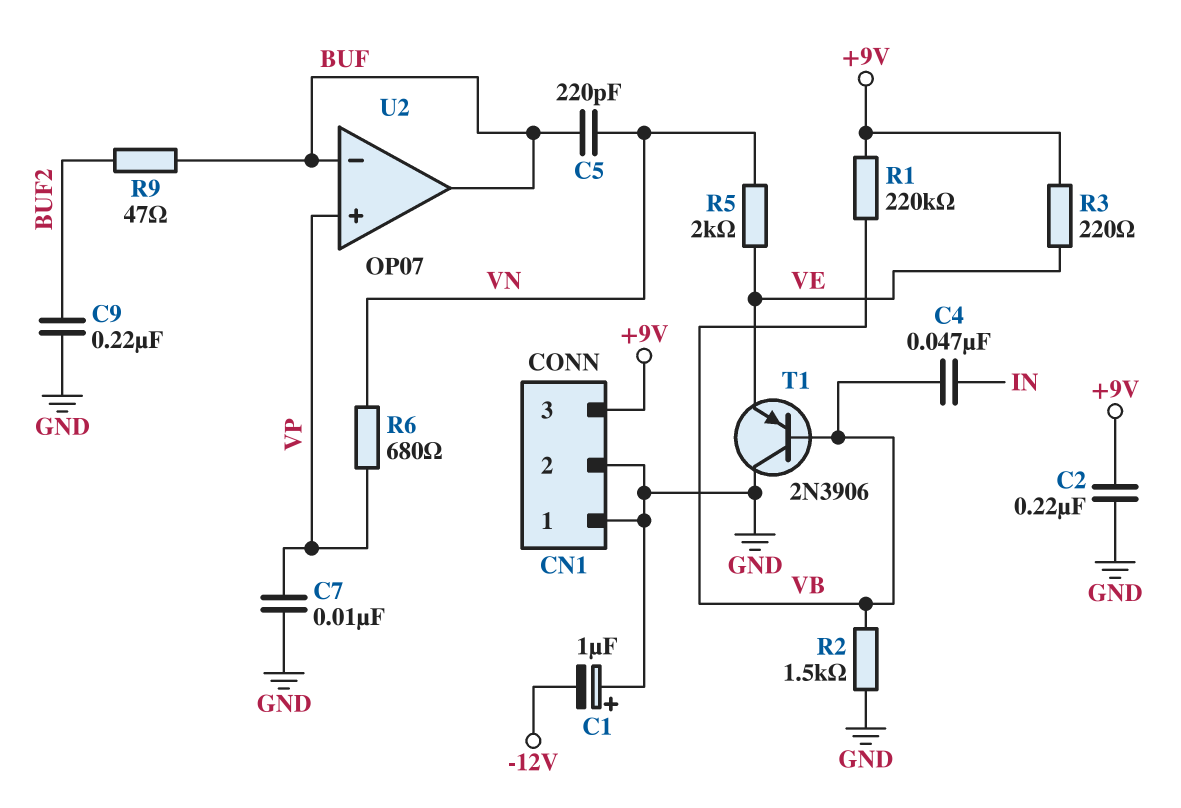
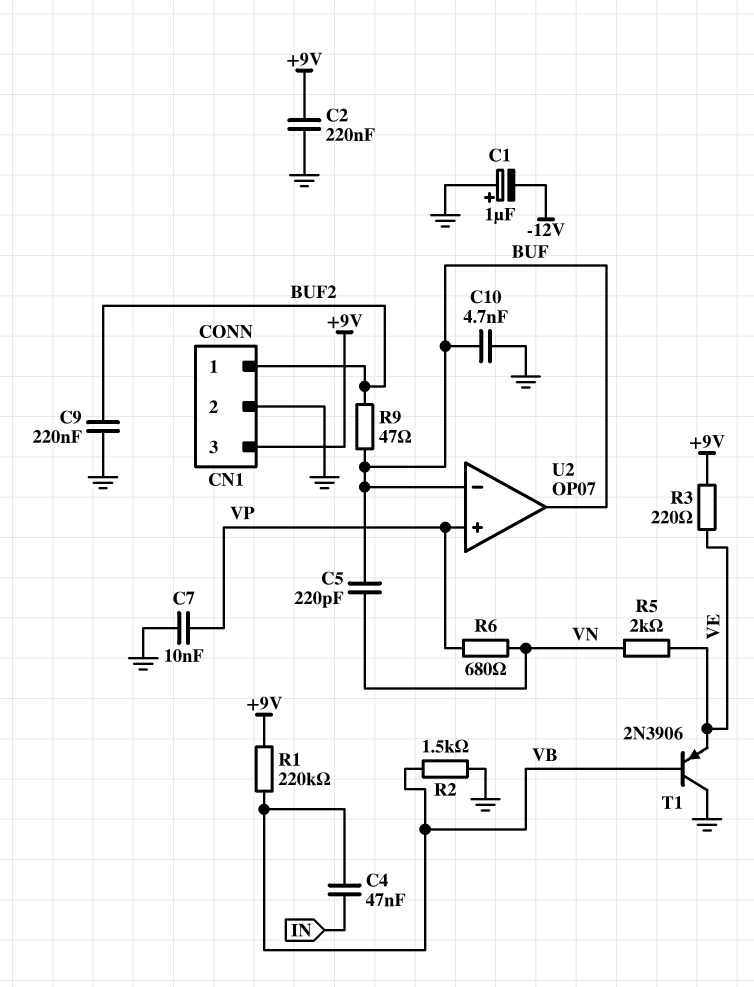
C10: none -> 4.7nF (BUF, GND)
CN1 pin 1: GND -> BUF2

